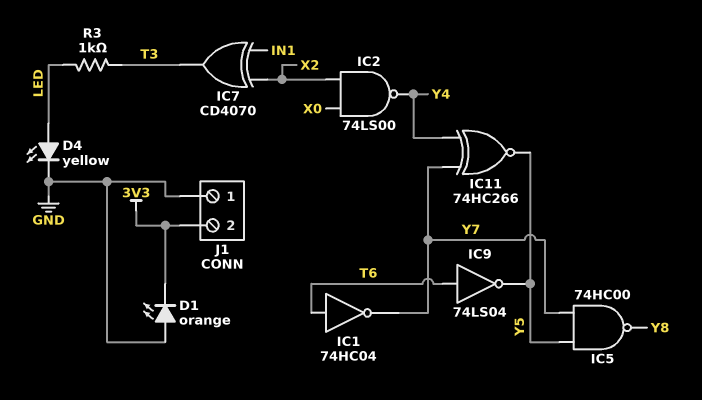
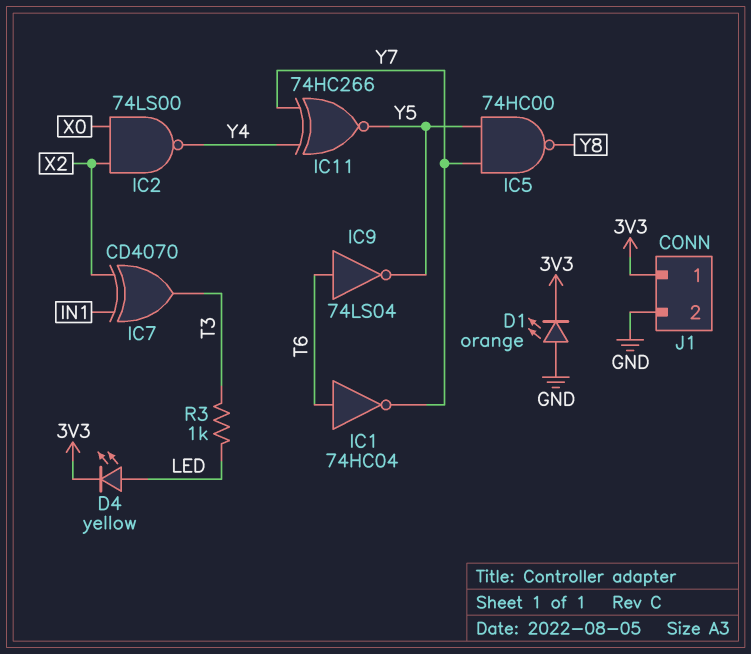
D4: LED yellow (A LED, K GND) -> LED yellow (A LED, K 3V3)
J1 pin 1: GND -> 3V3
J1 pin 2: 3V3 -> GND

